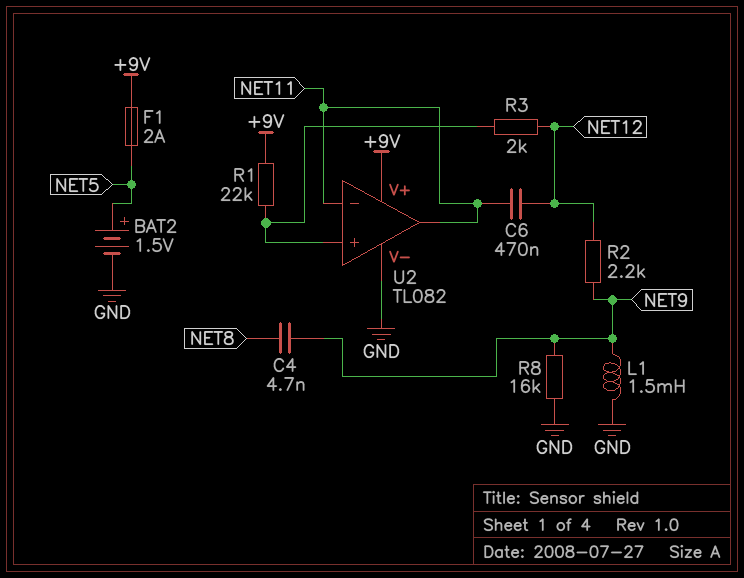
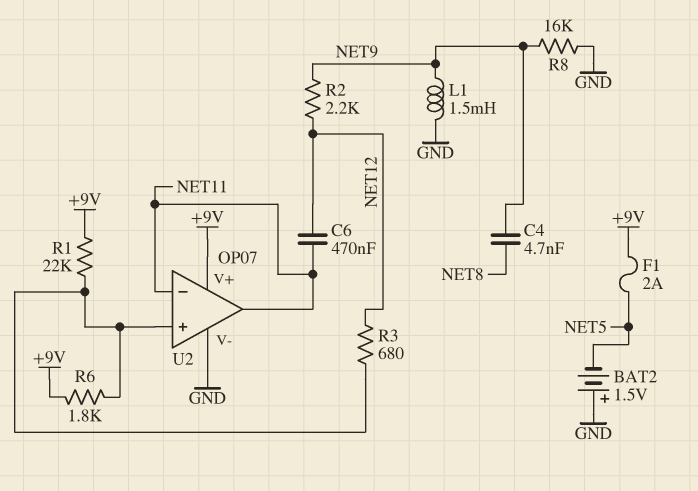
BAT2: 1.5V (plus NET5, minus GND) -> 1.5V (plus GND, minus NET5)
R3: 2k (NET12, U2/in+) -> 680 (NET12, U2/in+)
R6: none -> 1.8k (+9V, U2/in+)
U2: TL082 -> OP07

